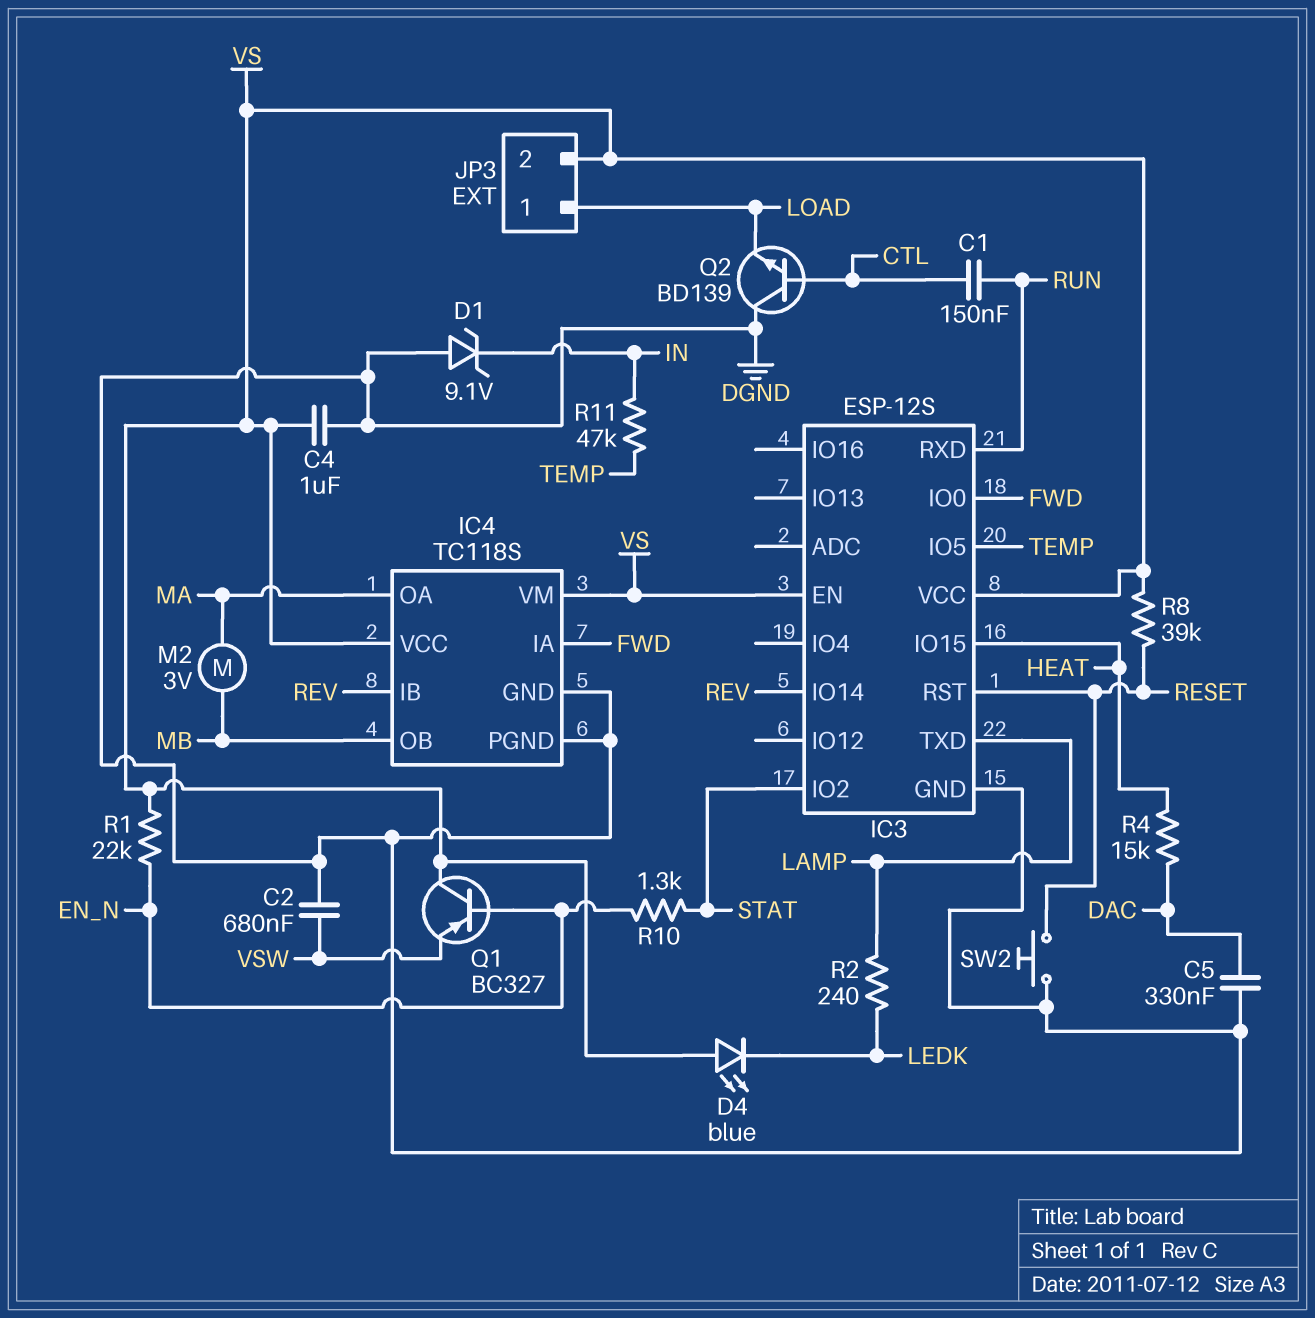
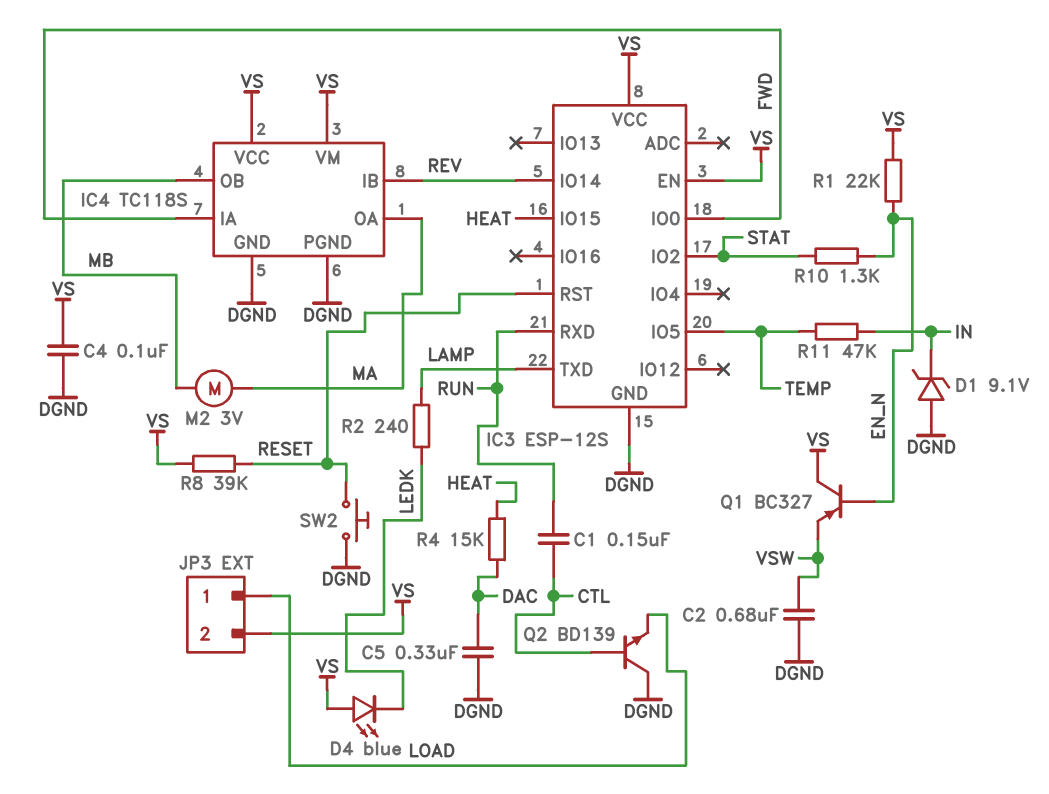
C4: 1uF (DGND, VS) -> 100nF (DGND, VS)

